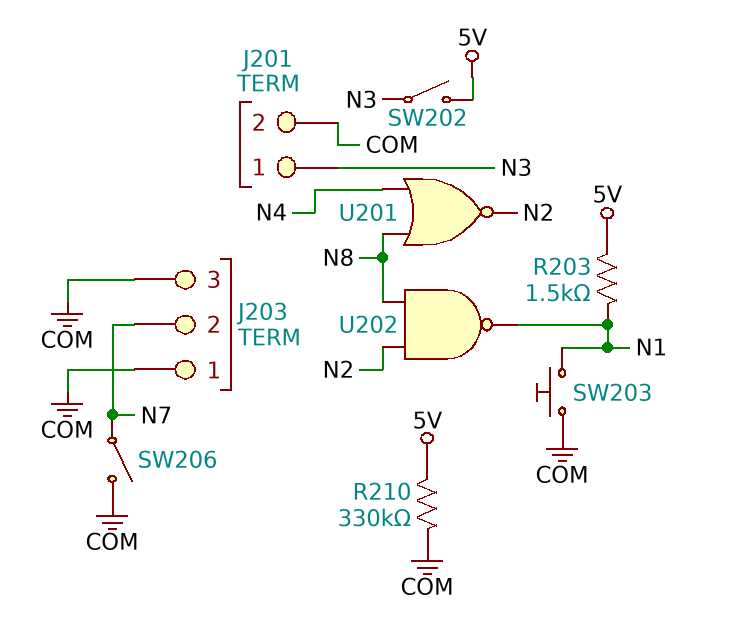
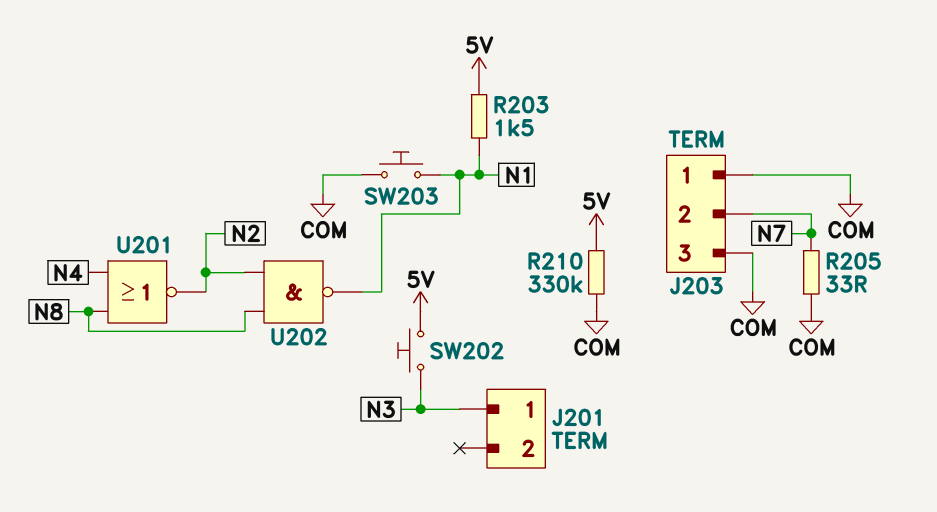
J201 pin 2: COM -> none
R205: none -> 33 (COM, N7)
SW202: switch (5V, N3) -> button (5V, N3)
SW206: switch (COM, N7) -> none

